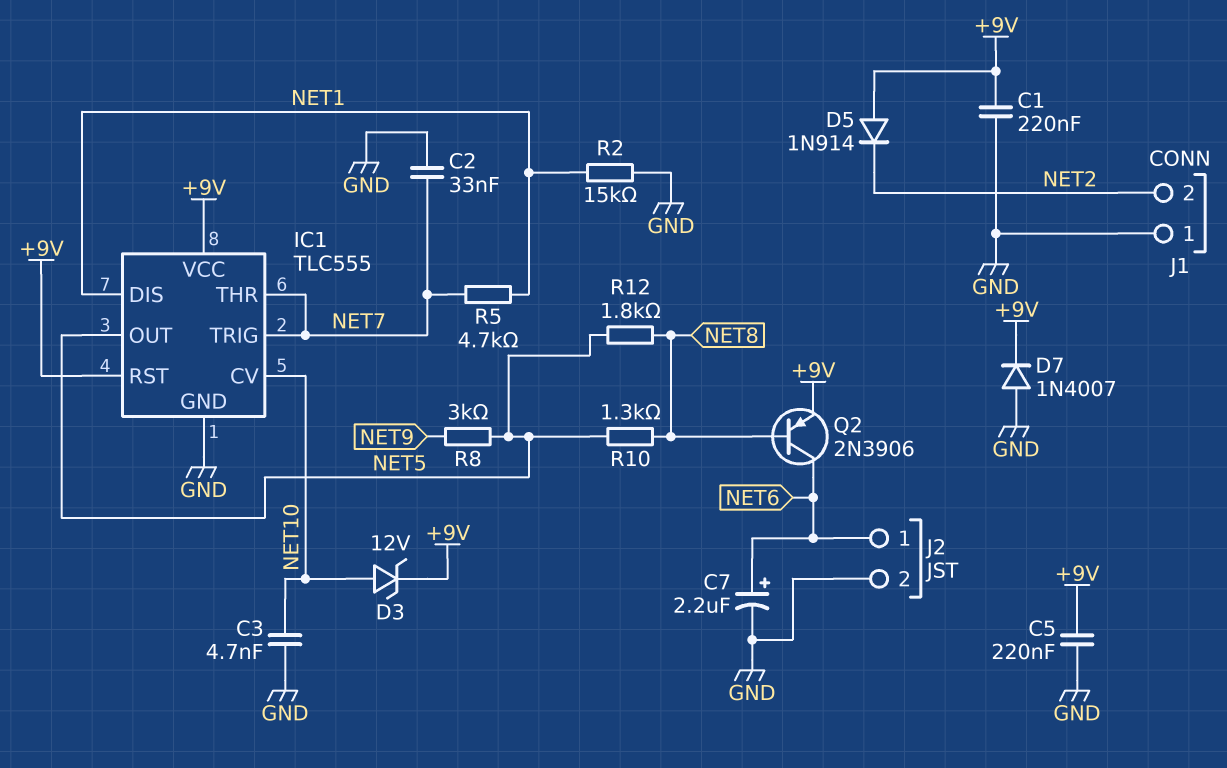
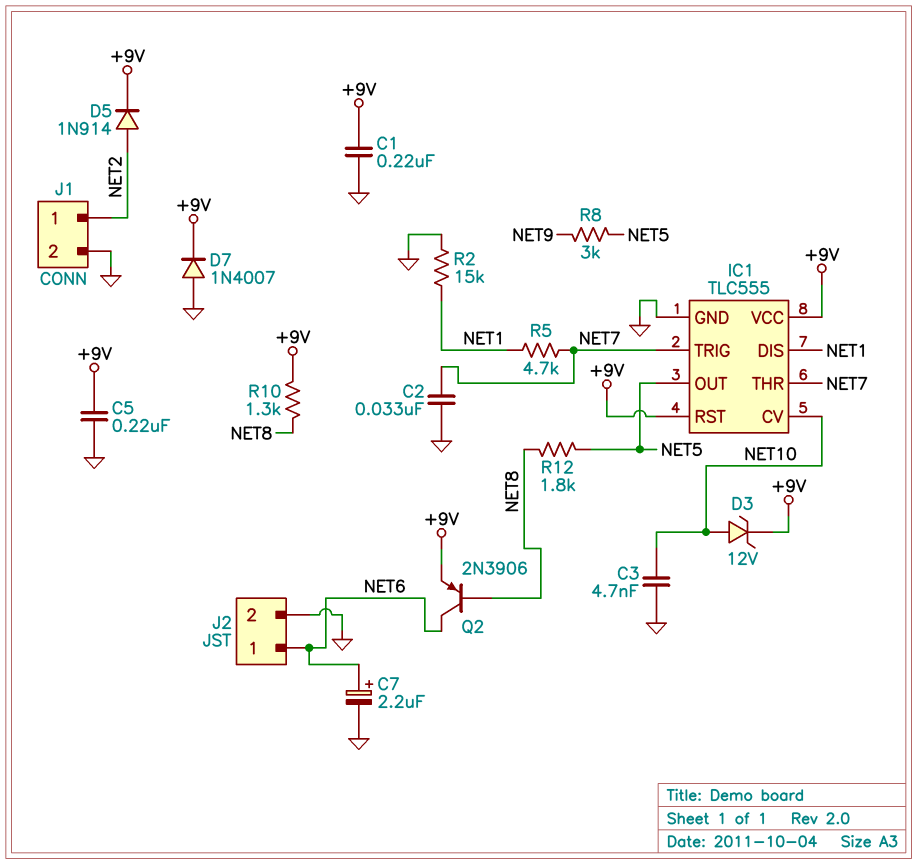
D5: diode 1N914 (A +9V, K NET2) -> diode 1N914 (A NET2, K +9V)
J1 pin 1: GND -> NET2
J1 pin 2: NET2 -> GND
R10: 1.3k (NET5, NET8) -> 1.3k (+9V, NET8)

